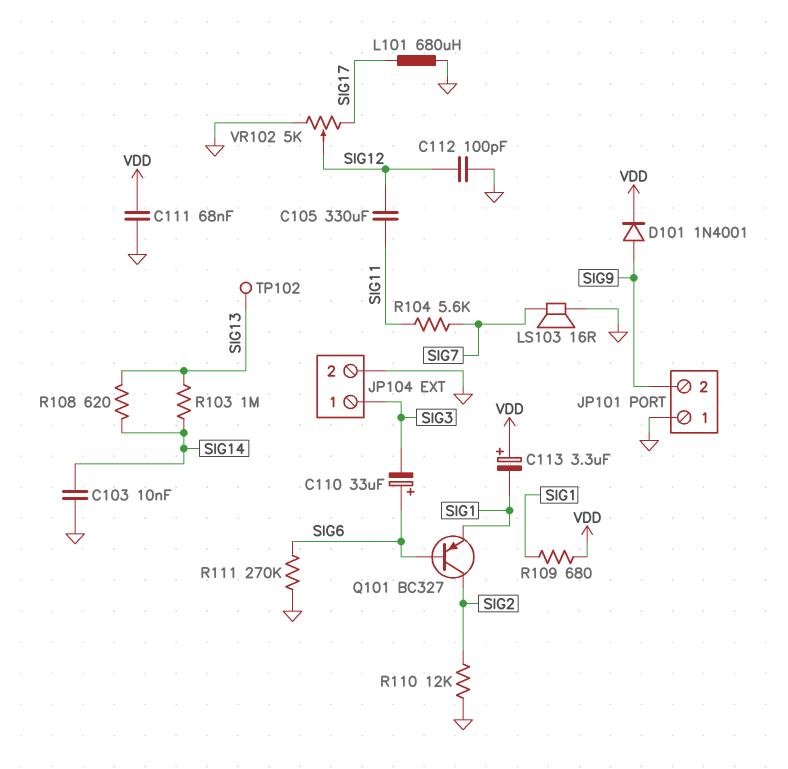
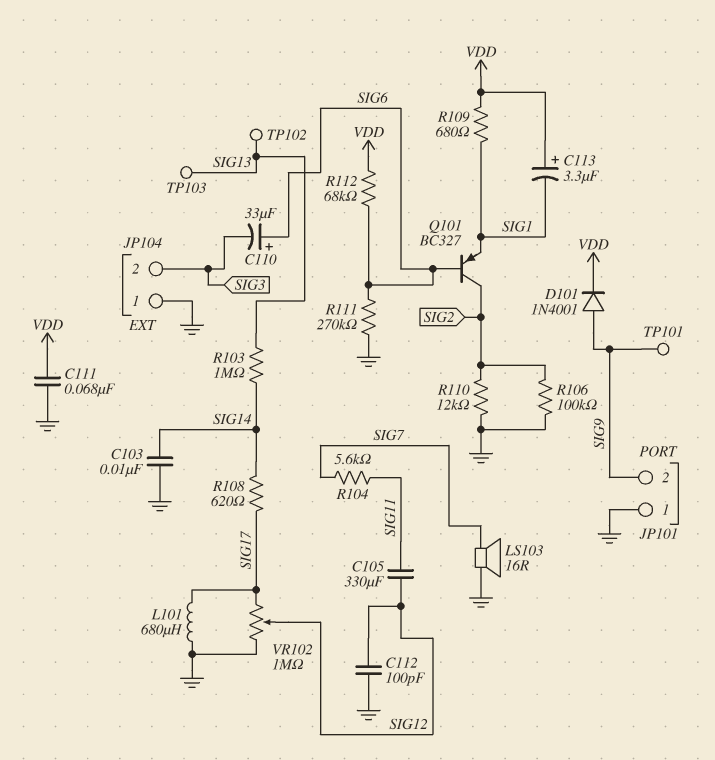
JP104 pin 1: SIG3 -> GND
JP104 pin 2: GND -> SIG3
R106: none -> 100k (GND, SIG2)
R108: 620 (SIG13, SIG14) -> 620 (SIG14, SIG17)
R112: none -> 68k (SIG6, VDD)
TP101: none -> test point (SIG9)
TP103: none -> test point (SIG13)
VR102: 5k (GND, SIG17, wiper SIG12) -> 1M (GND, SIG17, wiper SIG12)

